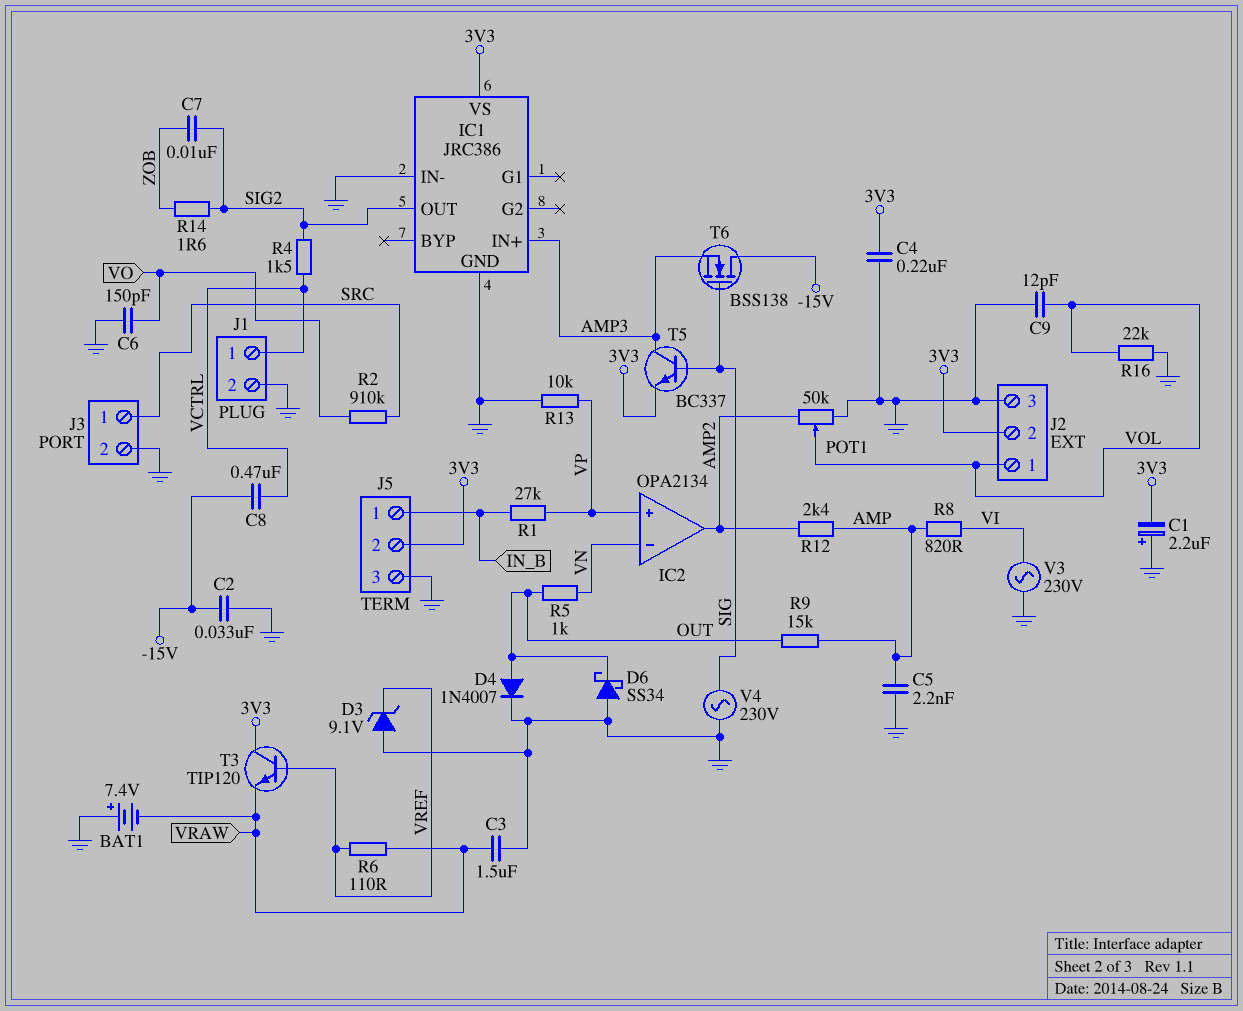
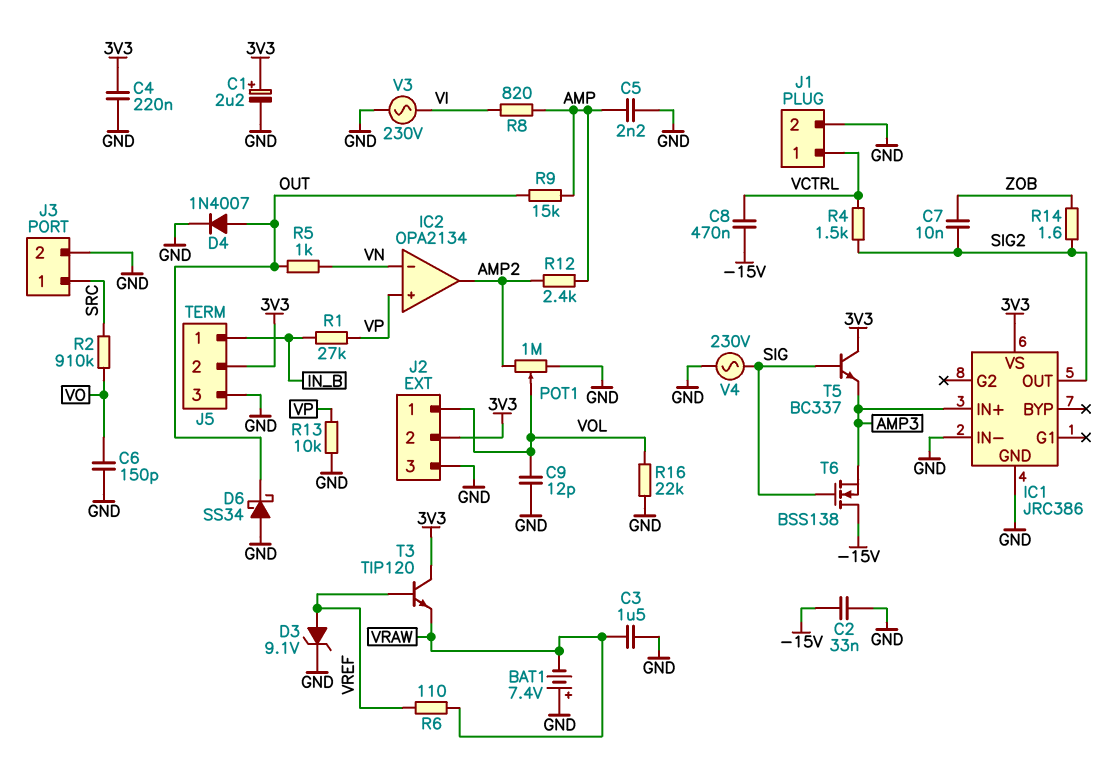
C1: 2.2uF (plus GND, minus 3V3) -> 2.2uF (plus 3V3, minus GND)
D3: zener 9.1V (A GND, K VREF) -> zener 9.1V (A VREF, K GND)
POT1: 50k (AMP2, GND, wiper VOL) -> 1M (AMP2, GND, wiper VOL)
T5: NPN BC337 (B SIG, C AMP3, E 3V3) -> NPN BC337 (B SIG, C 3V3, E AMP3)

